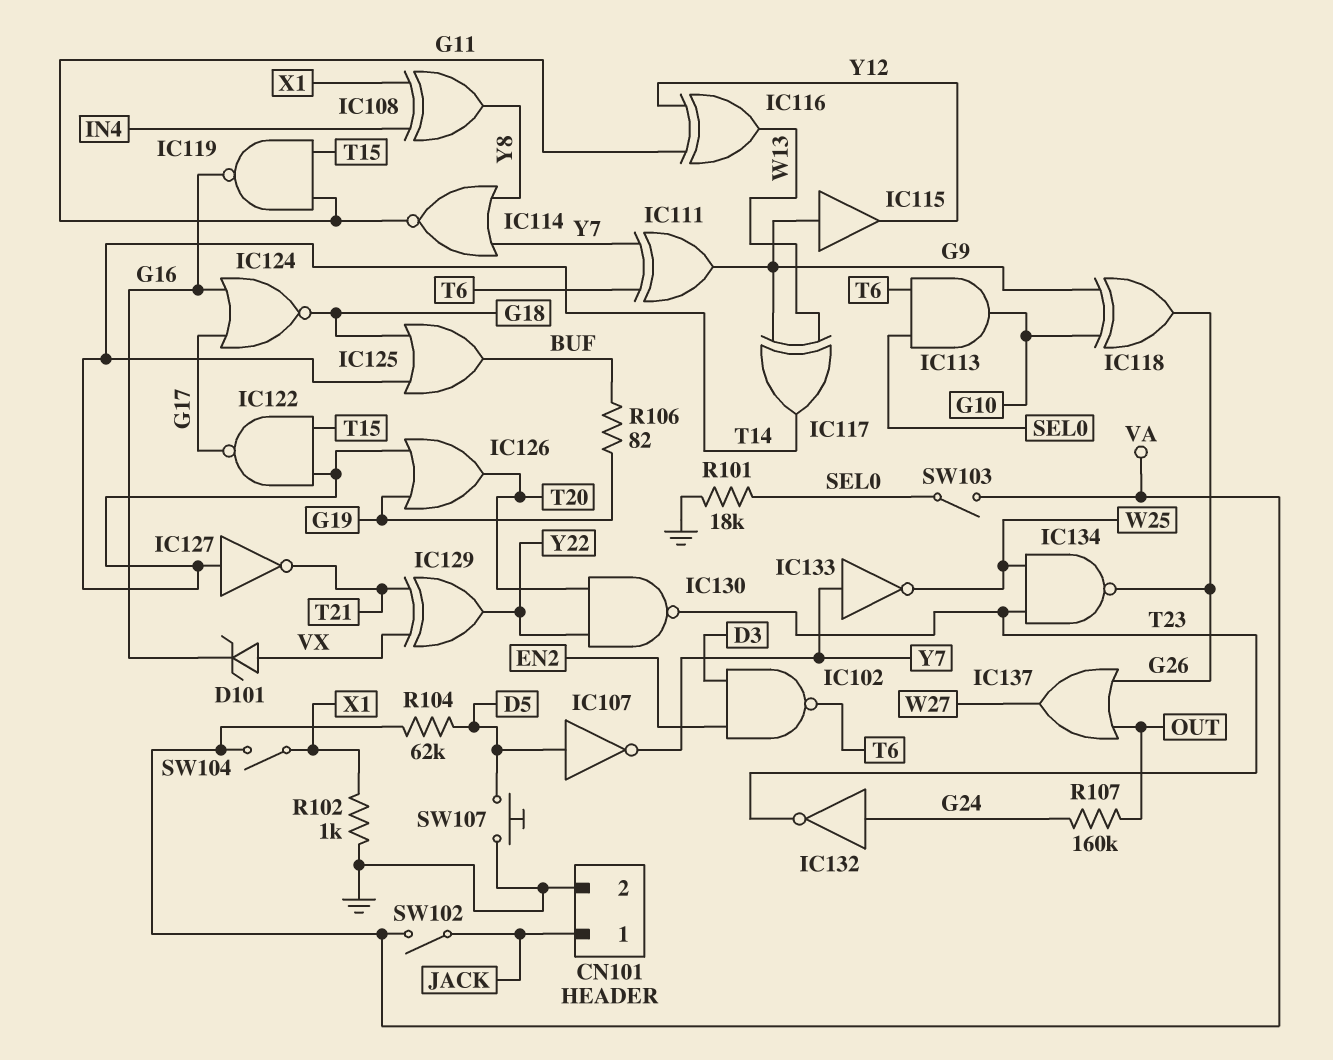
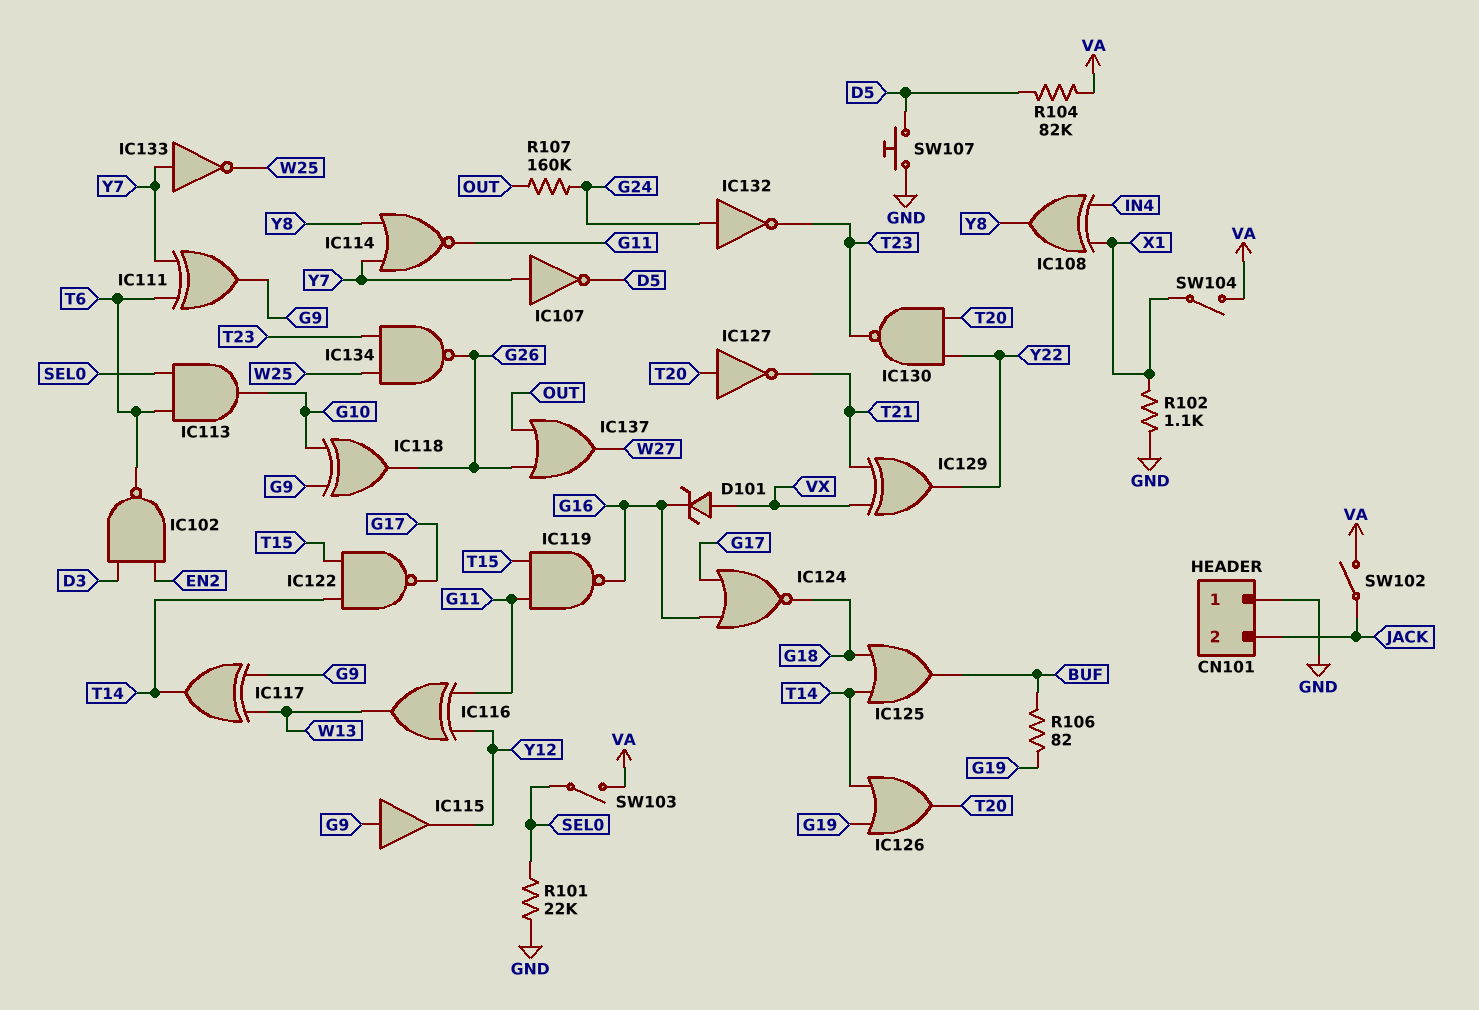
CN101 pin 1: JACK -> GND
CN101 pin 2: GND -> JACK
IC107: NOT (in D5, out Y7) -> NOT (in Y7, out D5)
IC127: NOT (in T14, out T21) -> NOT (in T20, out T21)
R101: 18k (GND, SEL0) -> 22k (GND, SEL0)
R102: 1k (GND, X1) -> 1.1k (GND, X1)
R104: 62k (D5, VA) -> 82k (D5, VA)

